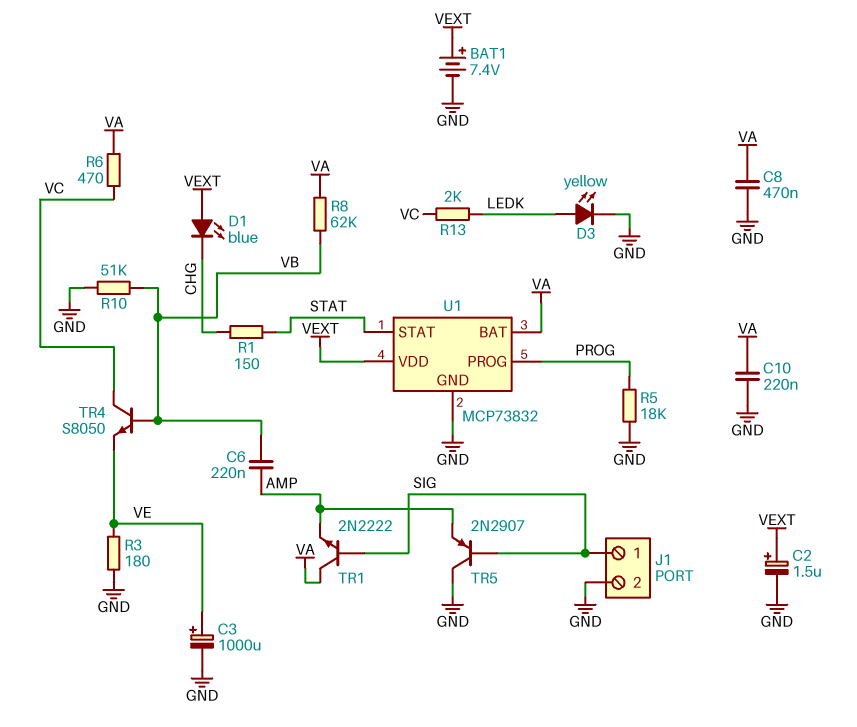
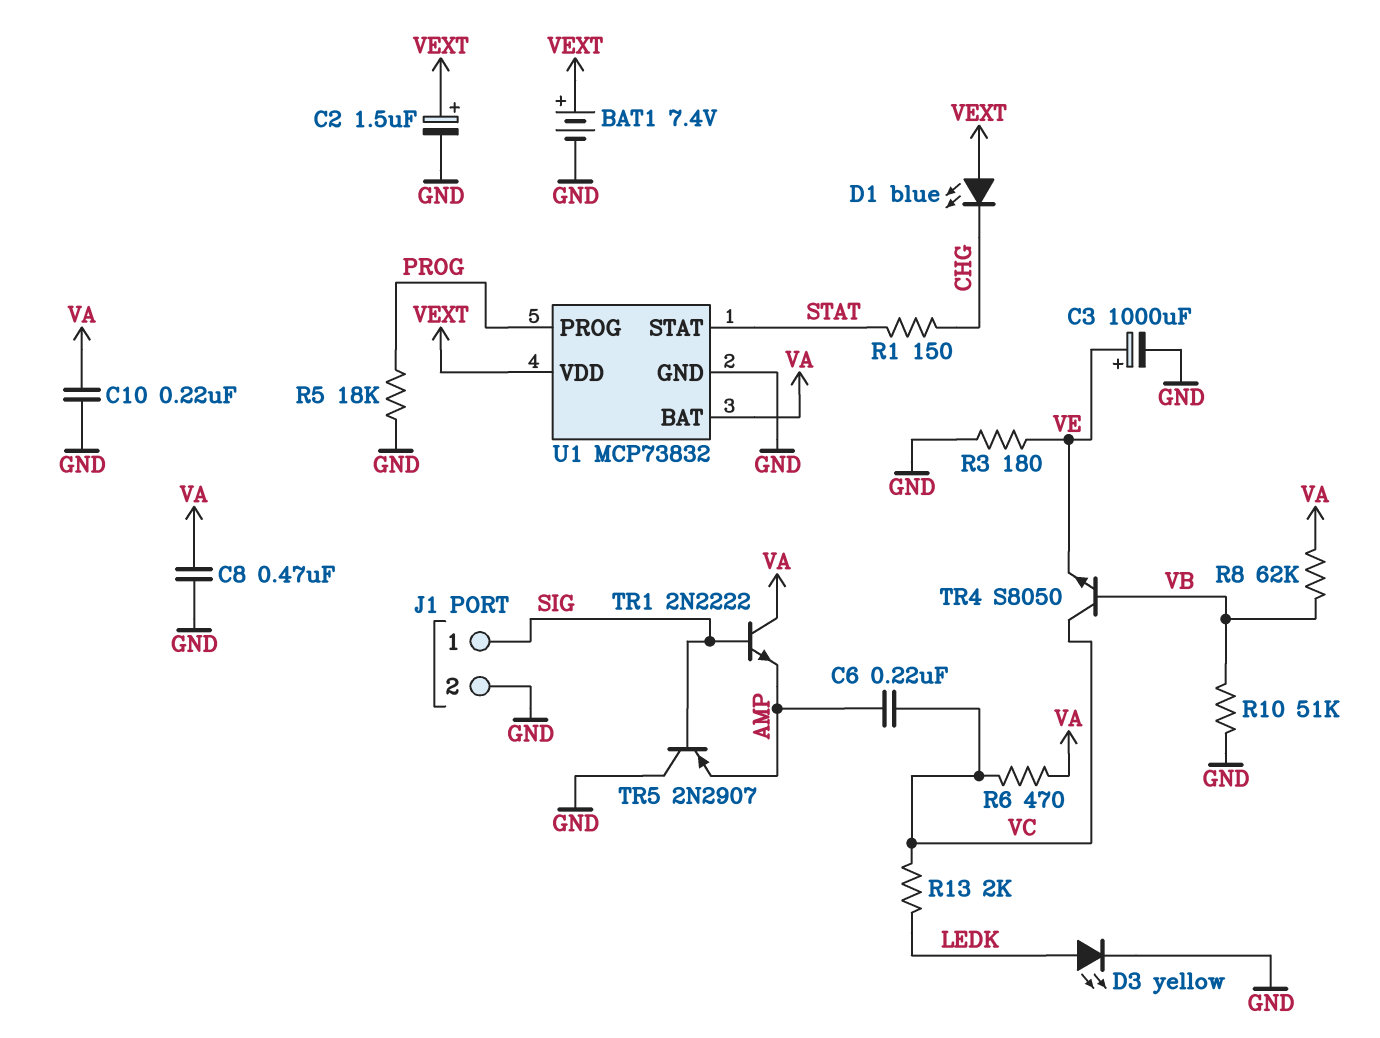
C6: 220nF (AMP, VB) -> 220nF (AMP, VC)

